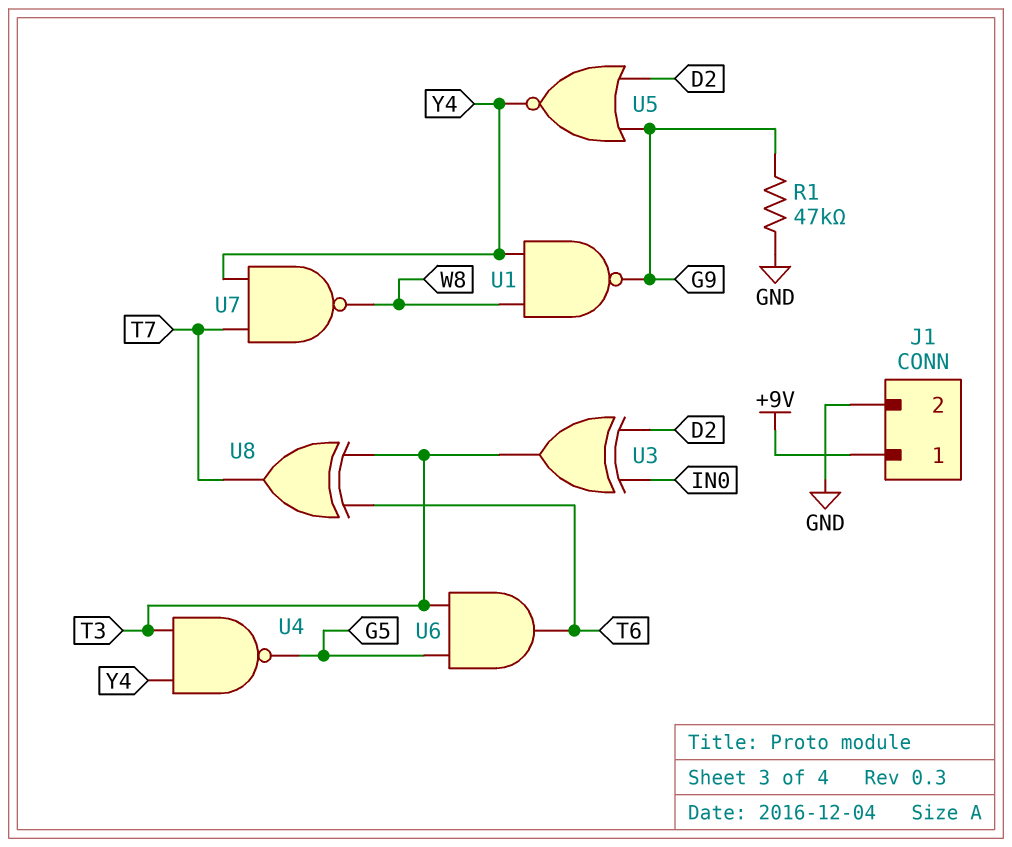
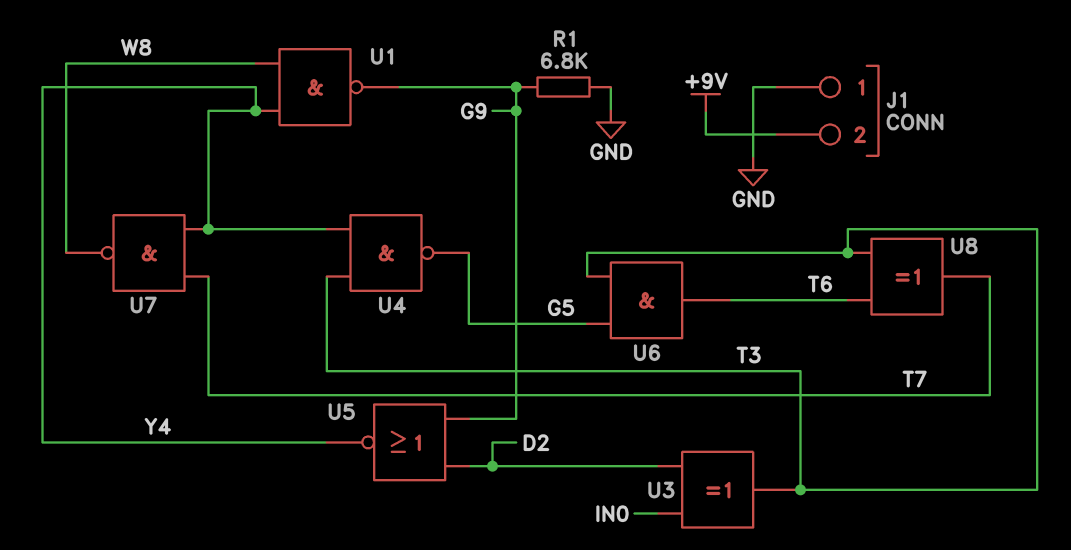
J1 pin 1: +9V -> GND
J1 pin 2: GND -> +9V
R1: 47k (G9, GND) -> 6.8k (G9, GND)

